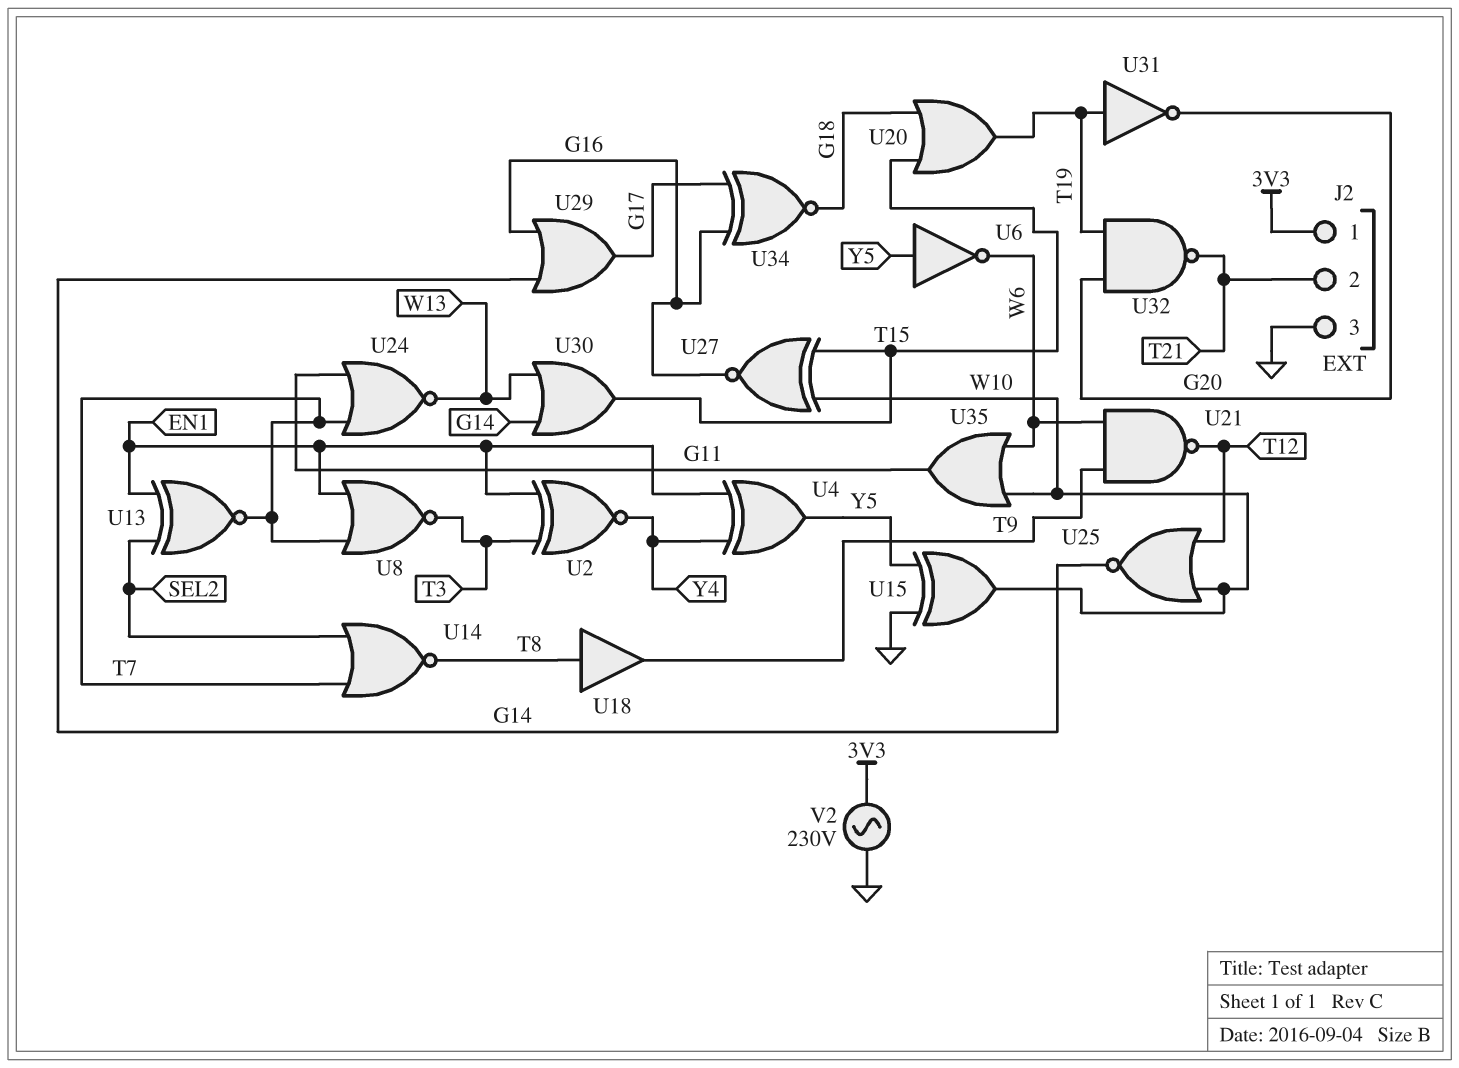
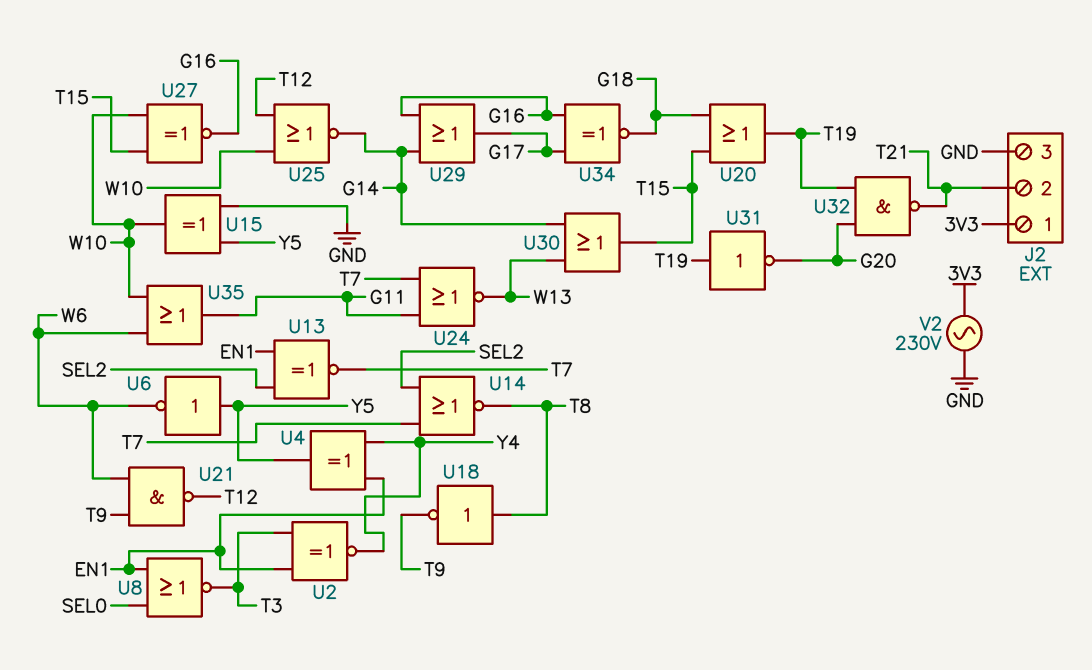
U8: NOR (in EN1, in T7, out T3) -> NOR (in EN1, in SEL0, out T3)
U18: buffer (in T8, out T9) -> NOT (in T8, out T9)

